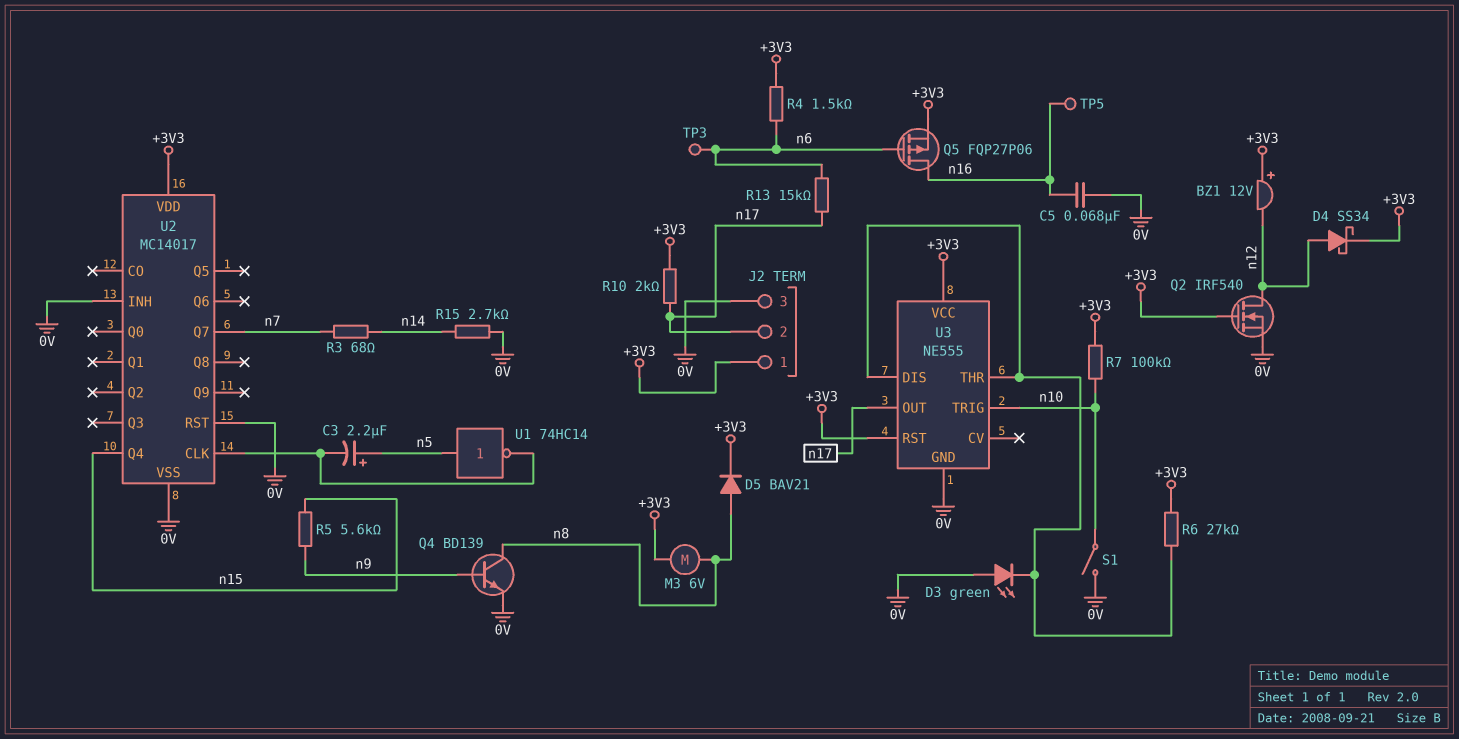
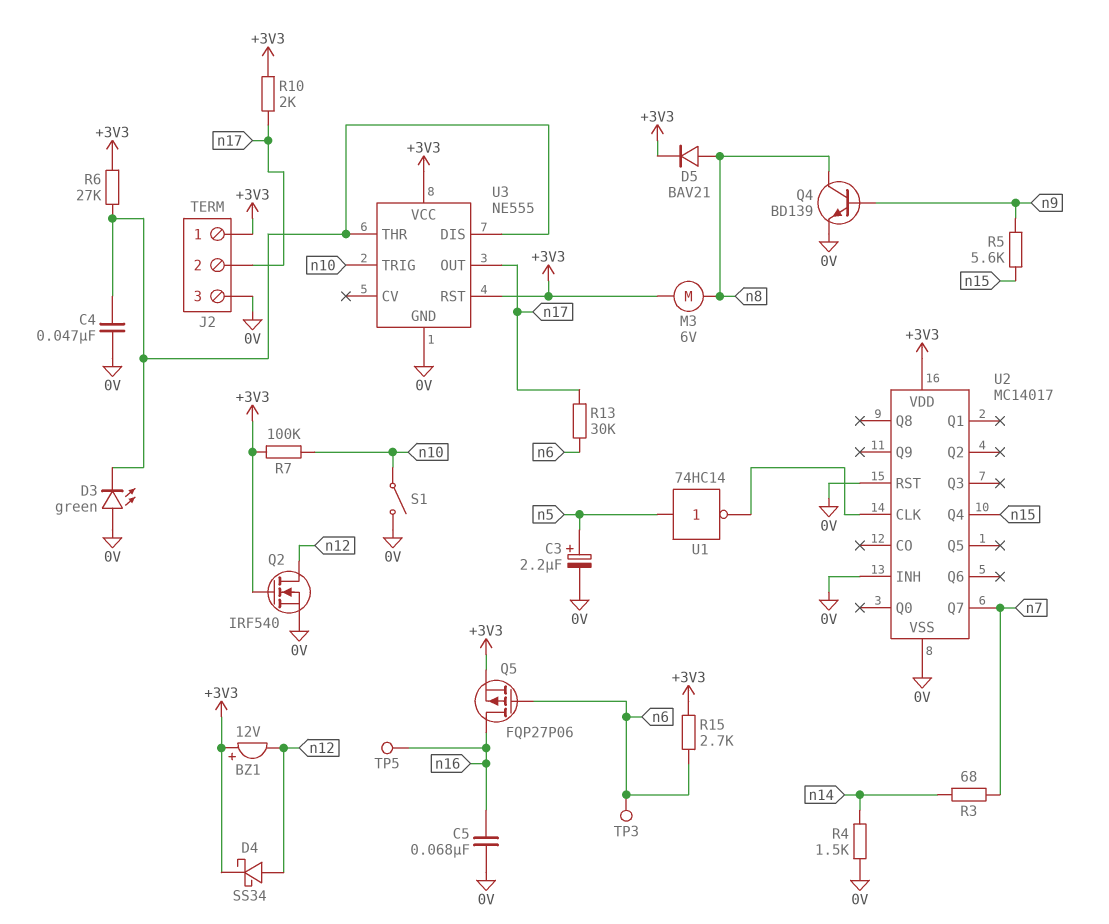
C3: 2.2uF (plus n5, minus U2/CLK) -> 2.2uF (plus n5, minus 0V)
C4: none -> 47nF (0V, U3/DIS)
R4: 1.5k (+3V3, n6) -> 1.5k (0V, n14)
R13: 15k (n6, n17) -> 30k (n6, n17)
R15: 2.7k (0V, n14) -> 2.7k (+3V3, n6)

